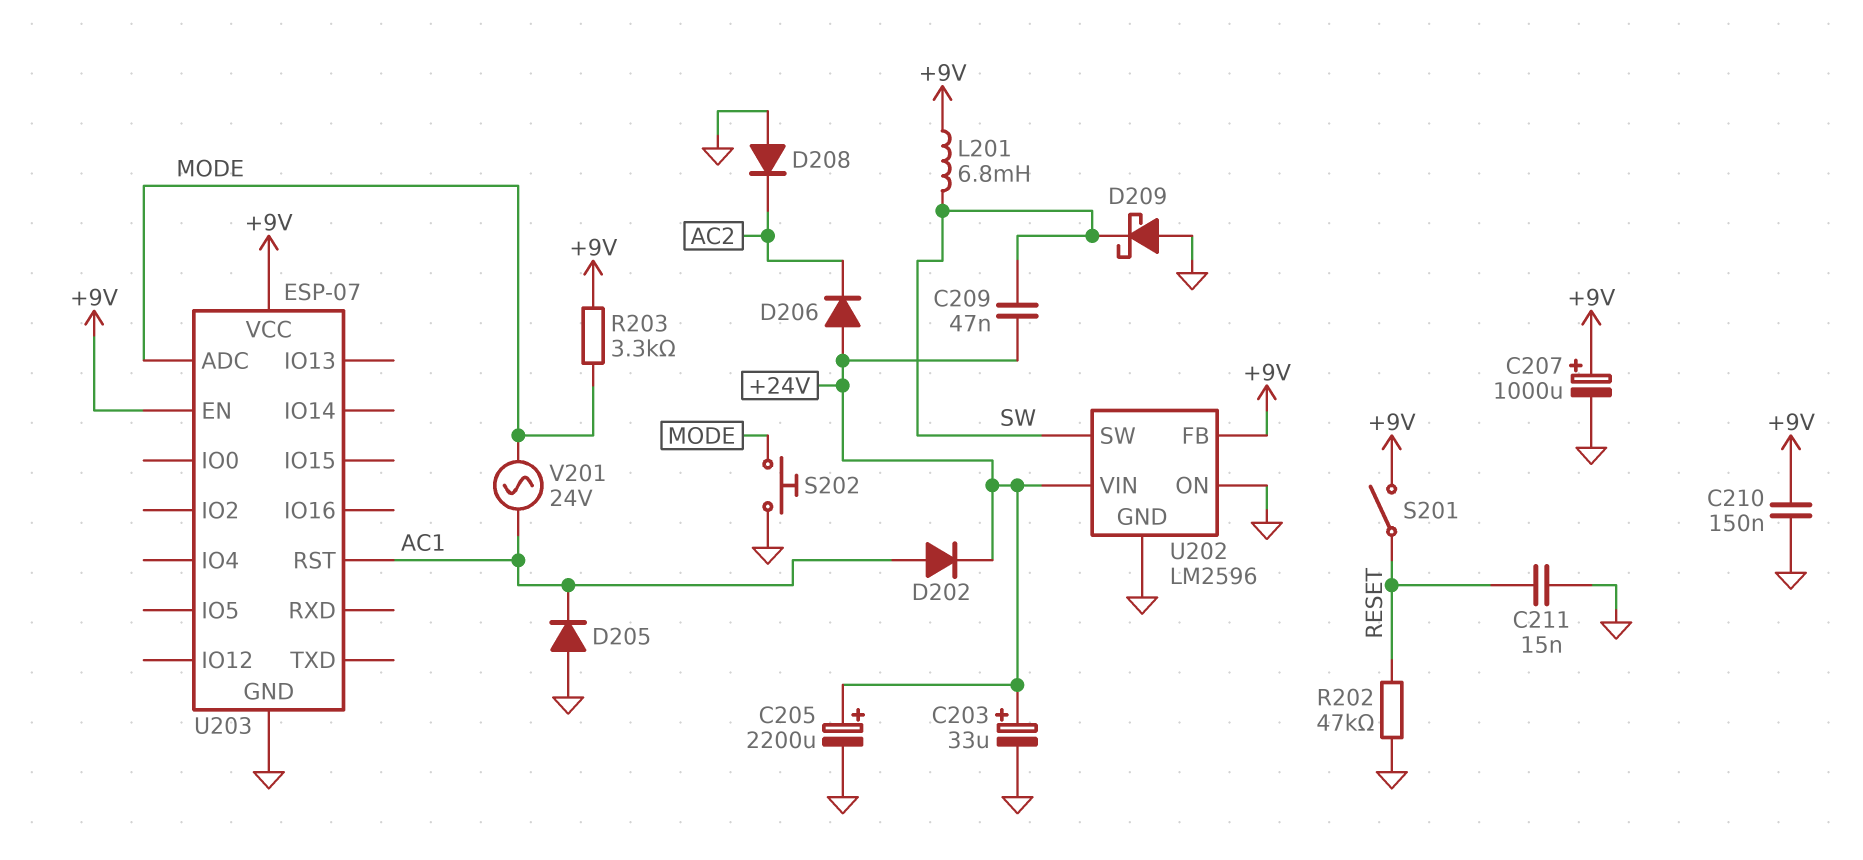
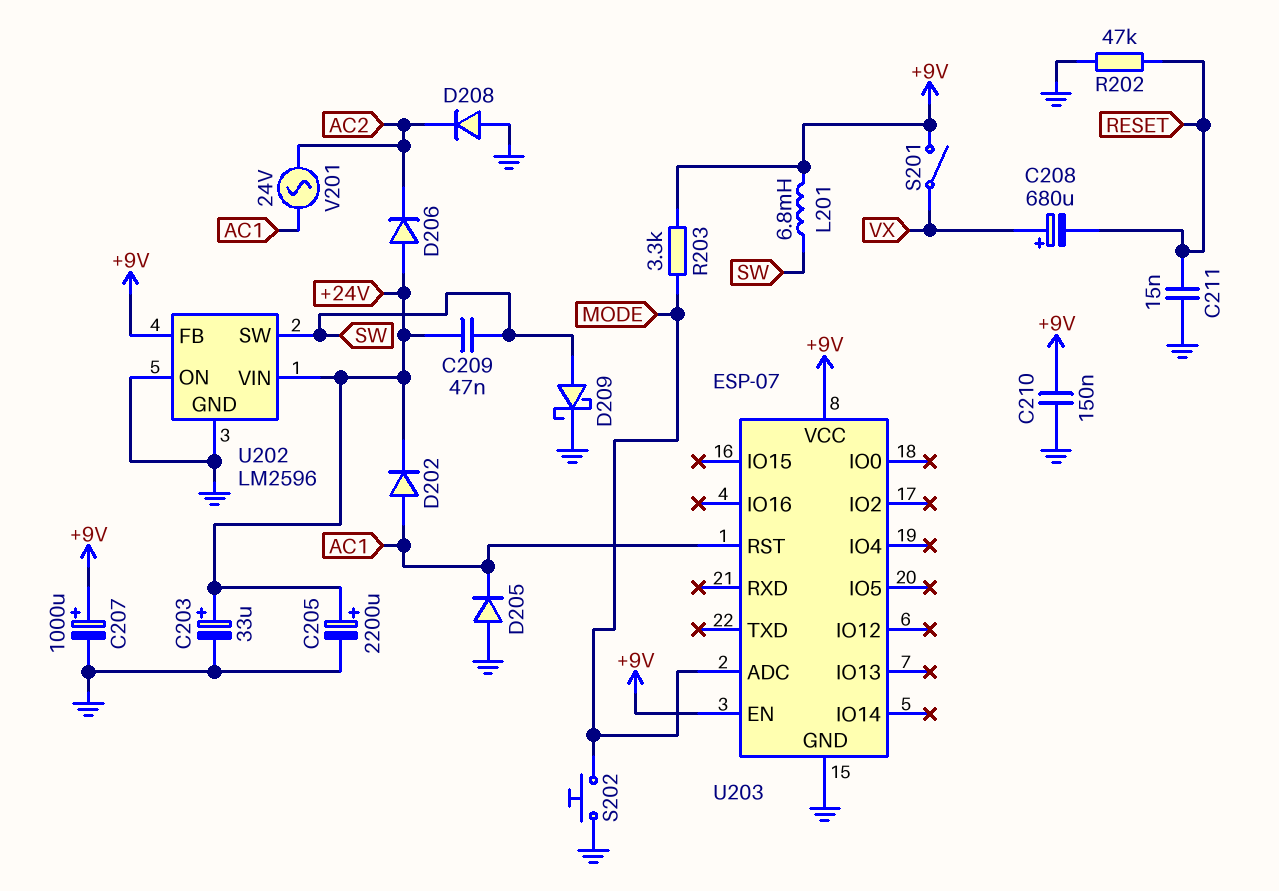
C208: none -> 680uF (plus VX, minus RESET)
D209: schottky (A GND, K SW) -> schottky (A SW, K GND)
S201: switch (+9V, RESET) -> switch (+9V, VX)
V201: AC 24V (AC1, MODE) -> AC 24V (AC1, AC2)

